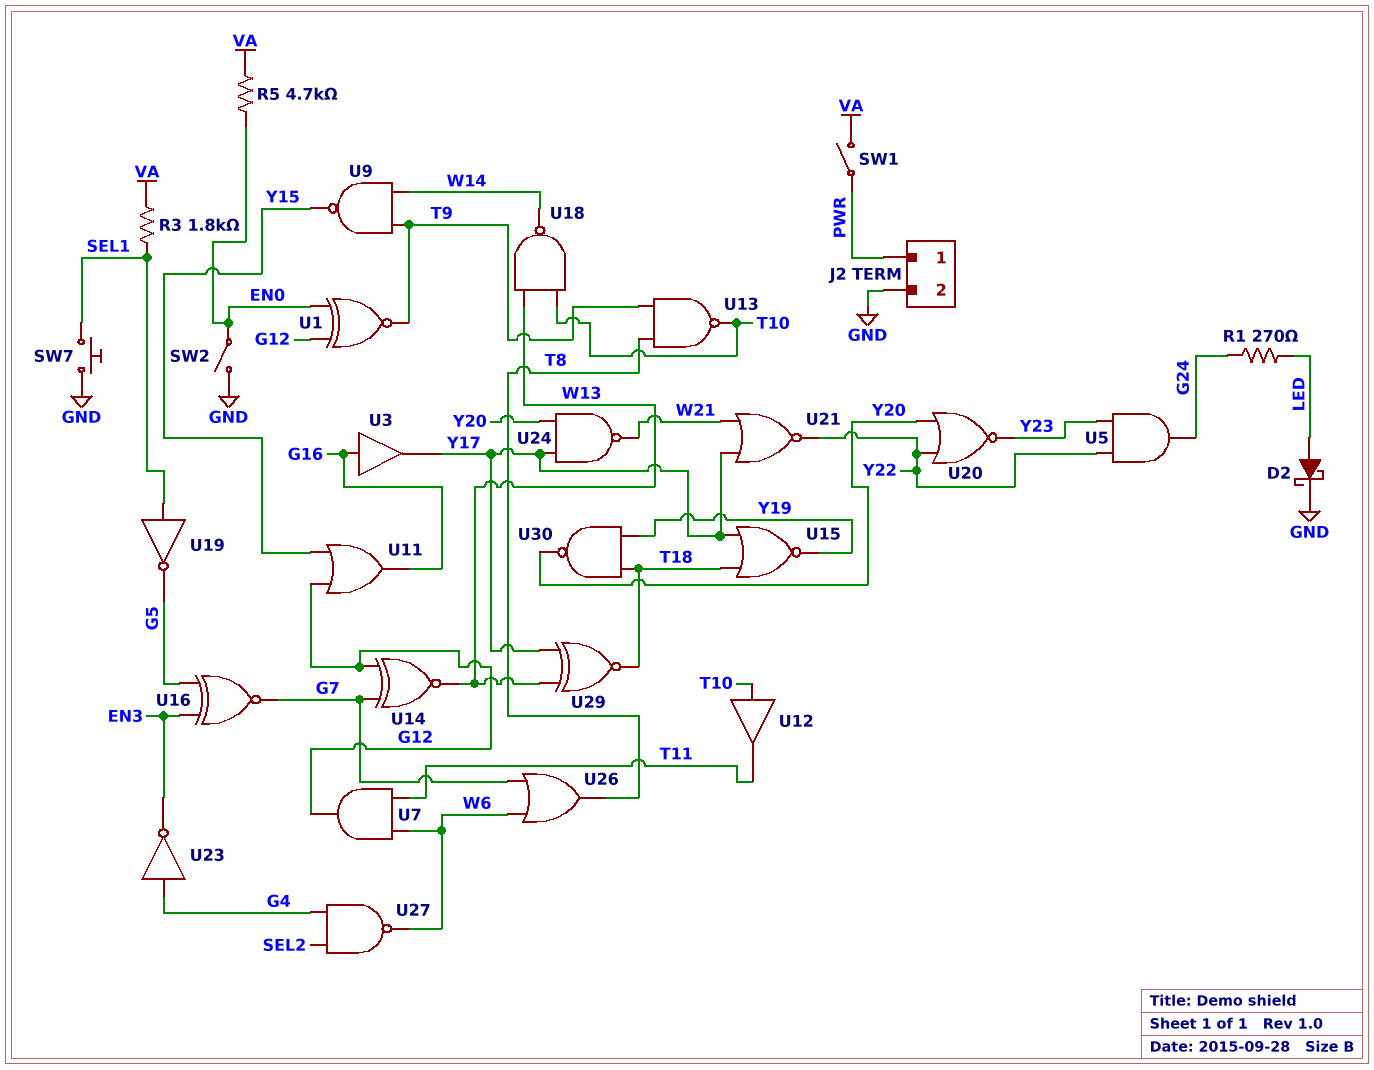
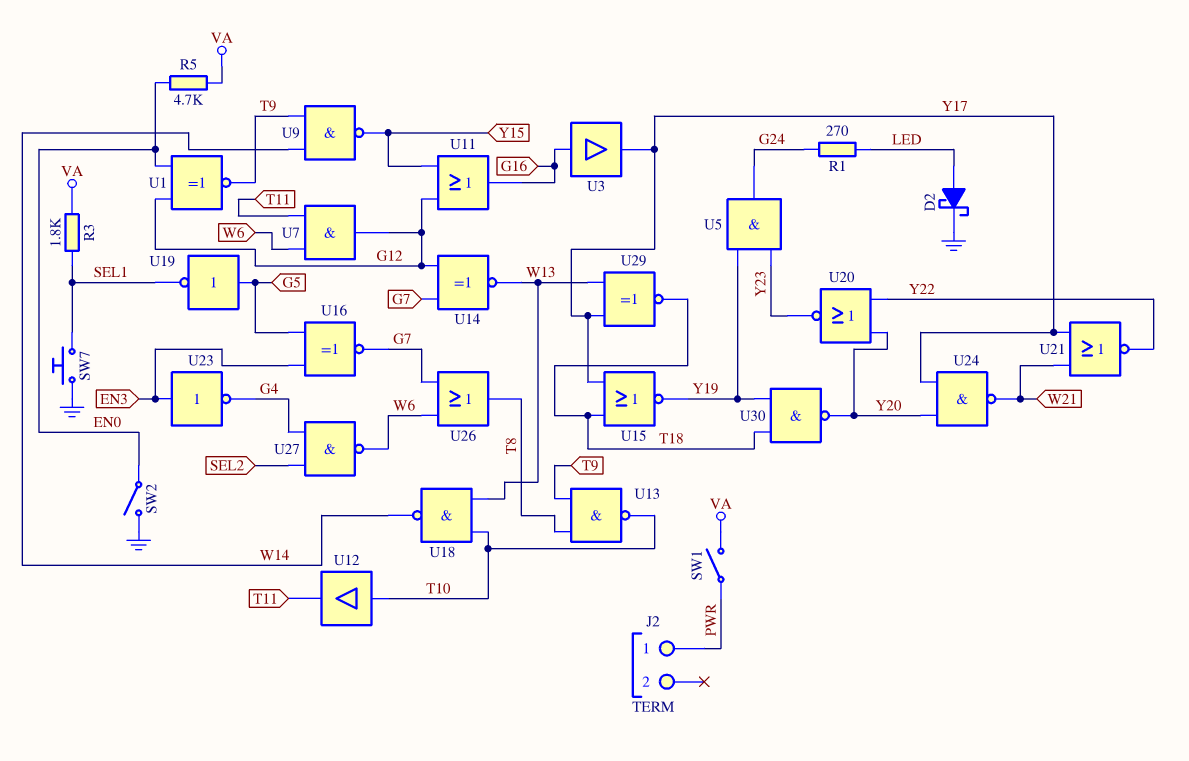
J2 pin 2: GND -> none
U5: AND (in Y22, in Y23, out G24) -> AND (in Y19, in Y23, out G24)
U19: NOT (in SEL1, out G5) -> NOT (in G5, out SEL1)
U23: NOT (in G4, out EN3) -> NOT (in EN3, out G4)

